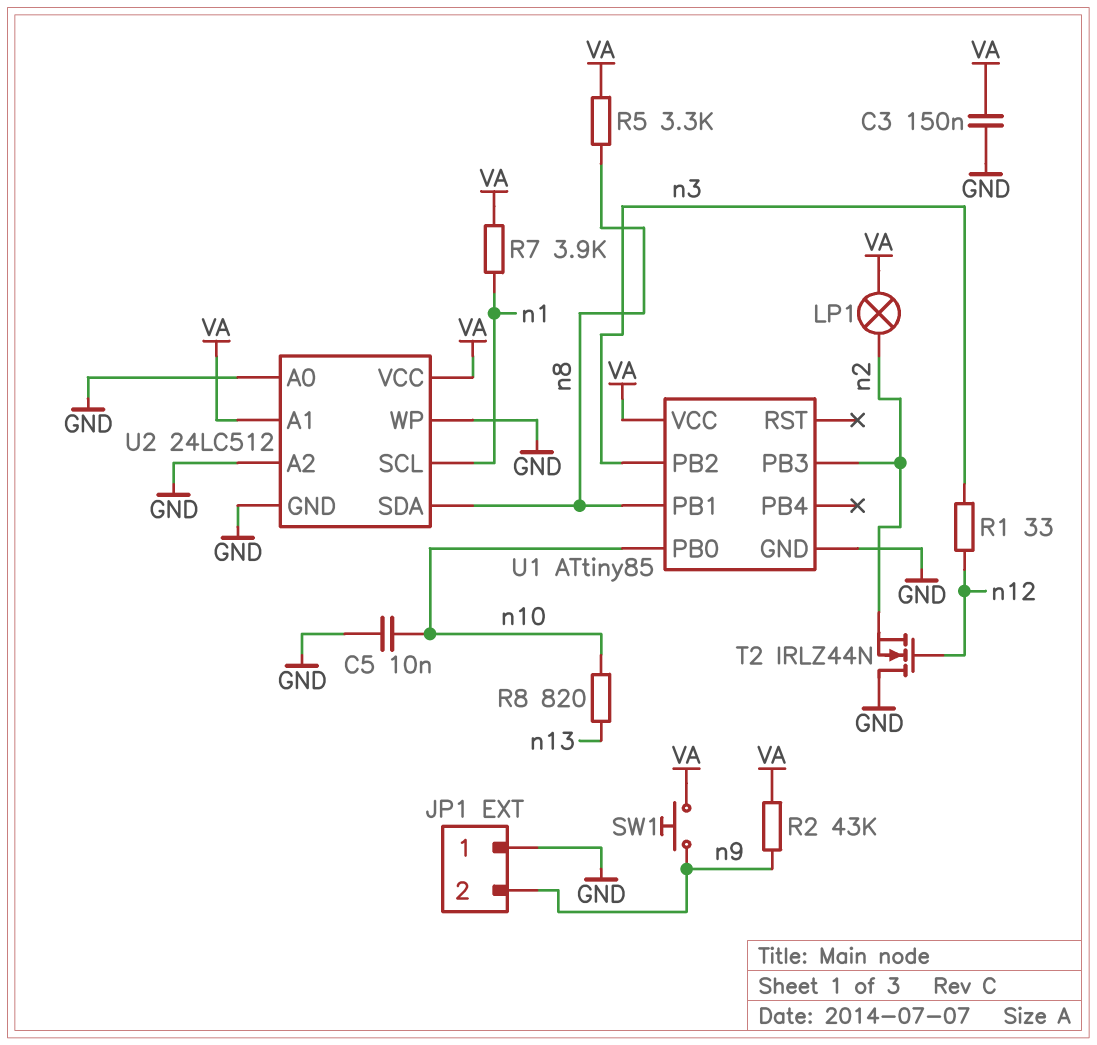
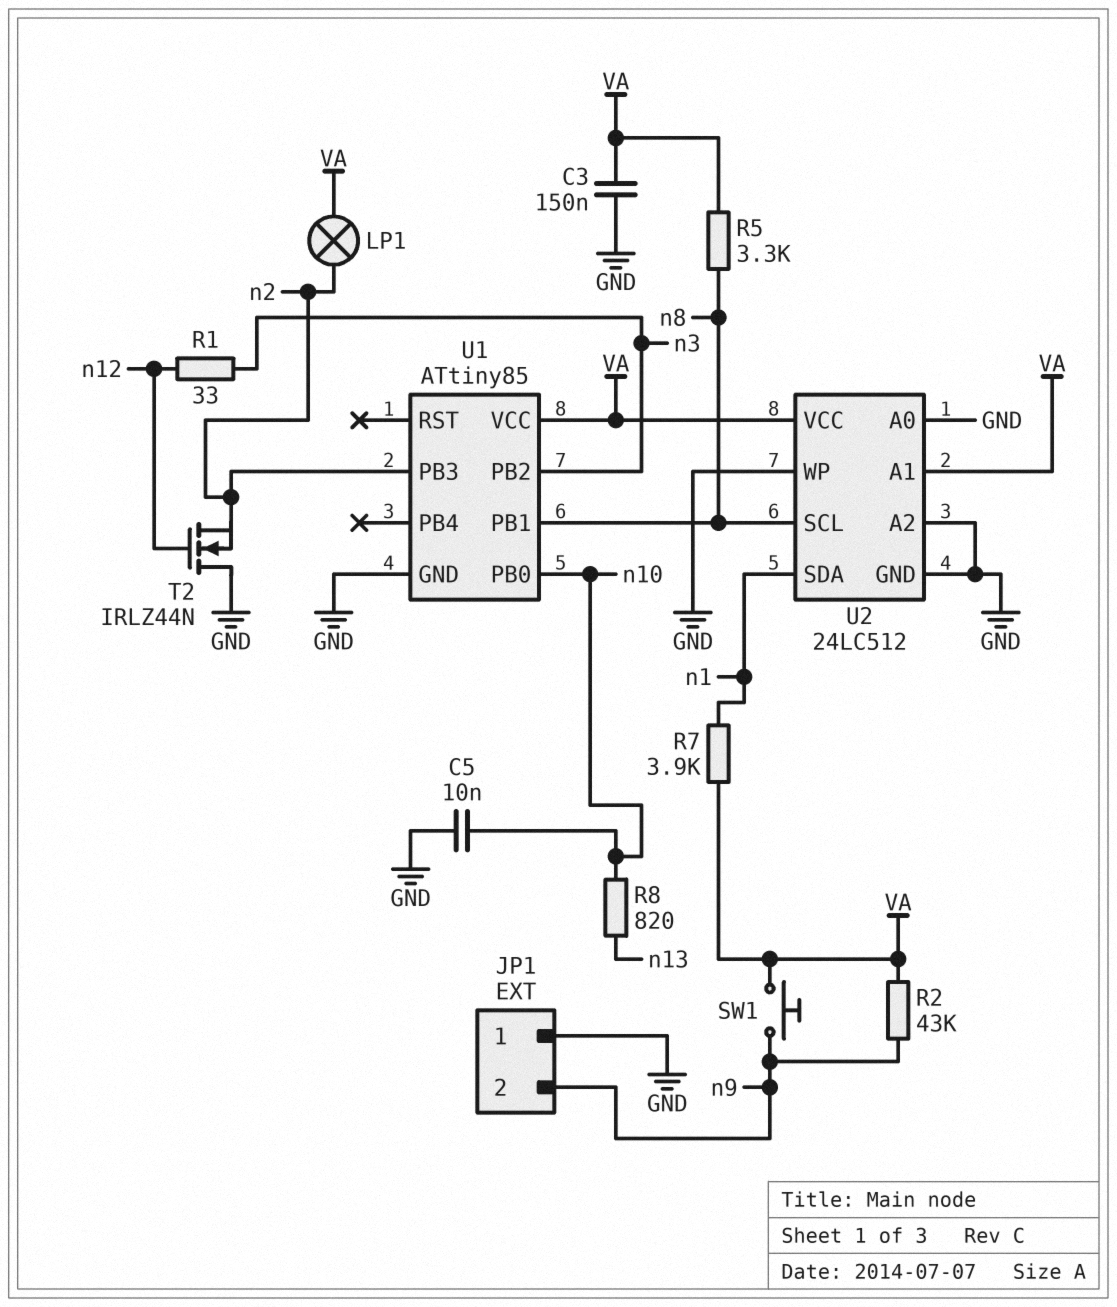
U2 pin SCL: n1 -> n8
U2 pin SDA: n8 -> n1

